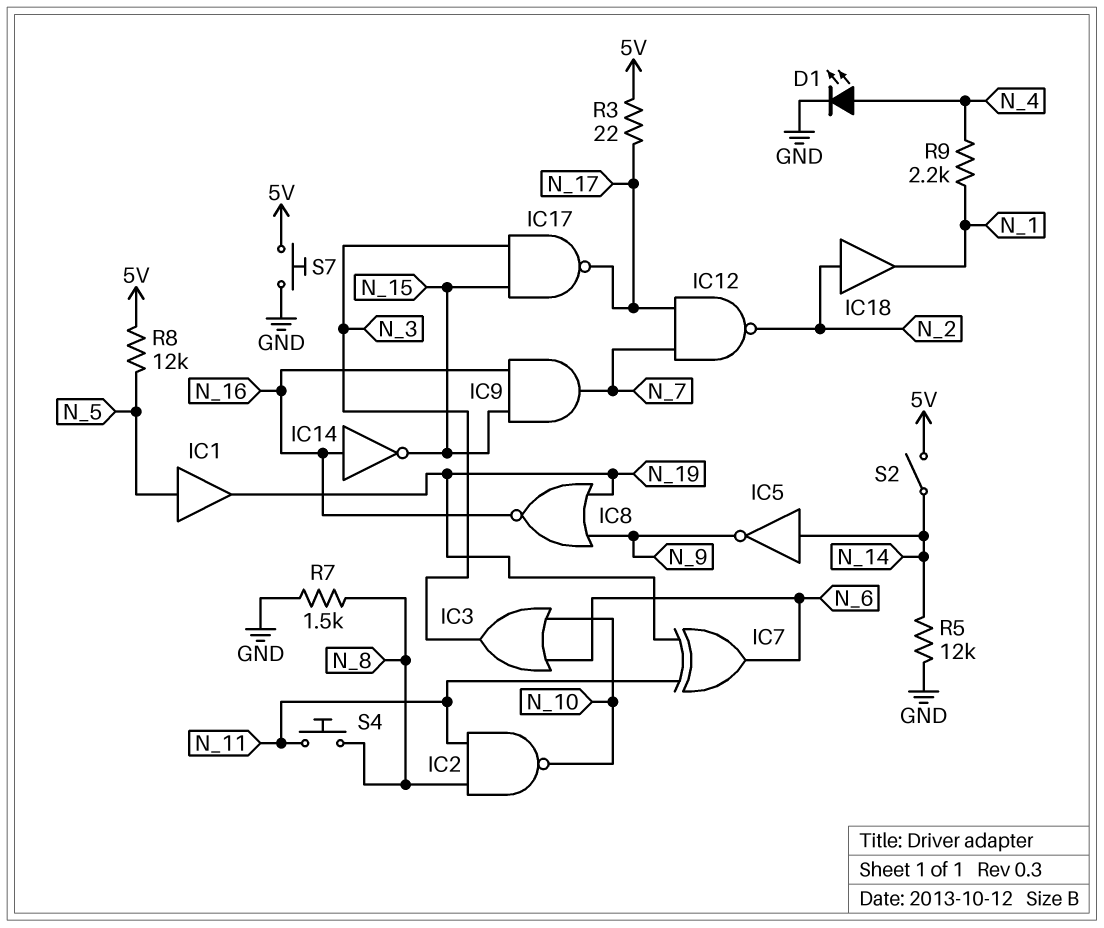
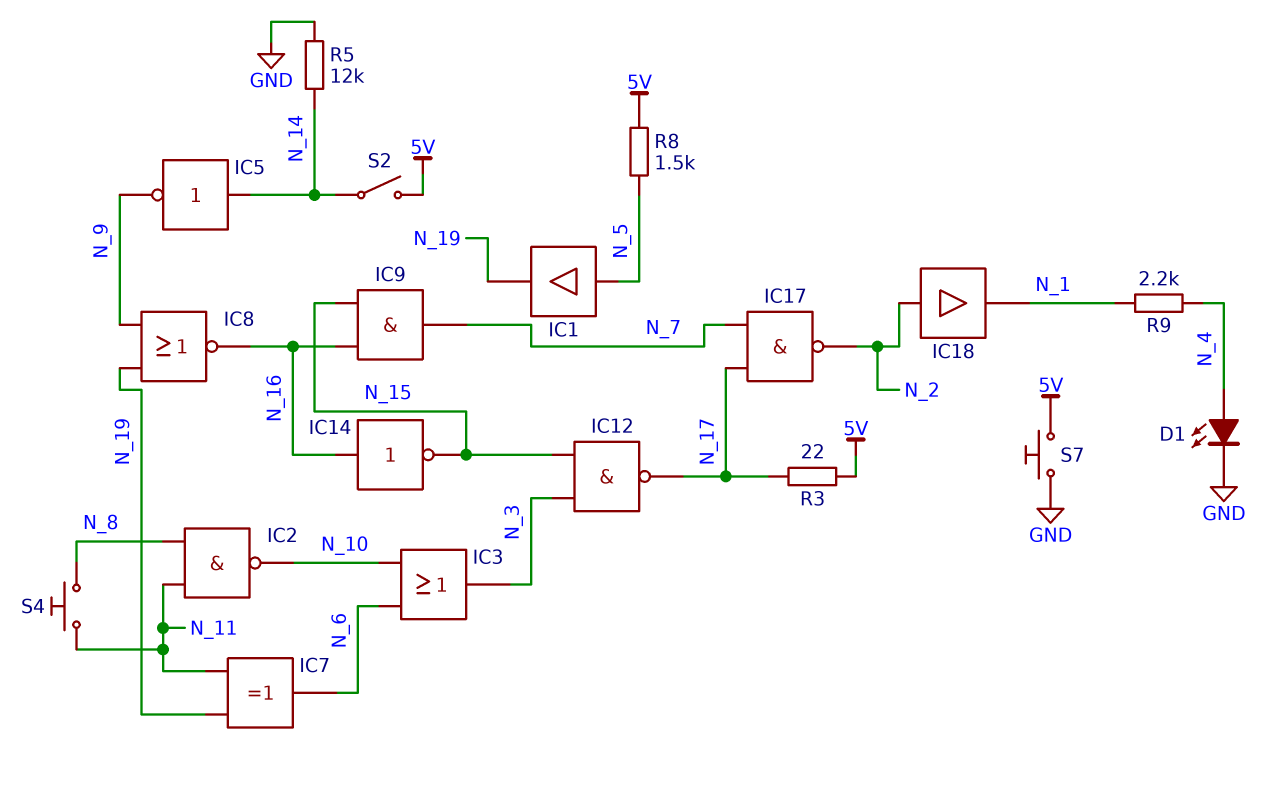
IC12: NAND (in N_7, in N_17, out N_2) -> NAND (in N_3, in N_15, out N_17)
IC17: NAND (in N_3, in N_15, out N_17) -> NAND (in N_7, in N_17, out N_2)
R7: 1.5k (GND, N_8) -> none
R8: 12k (5V, N_5) -> 1.5k (5V, N_5)

